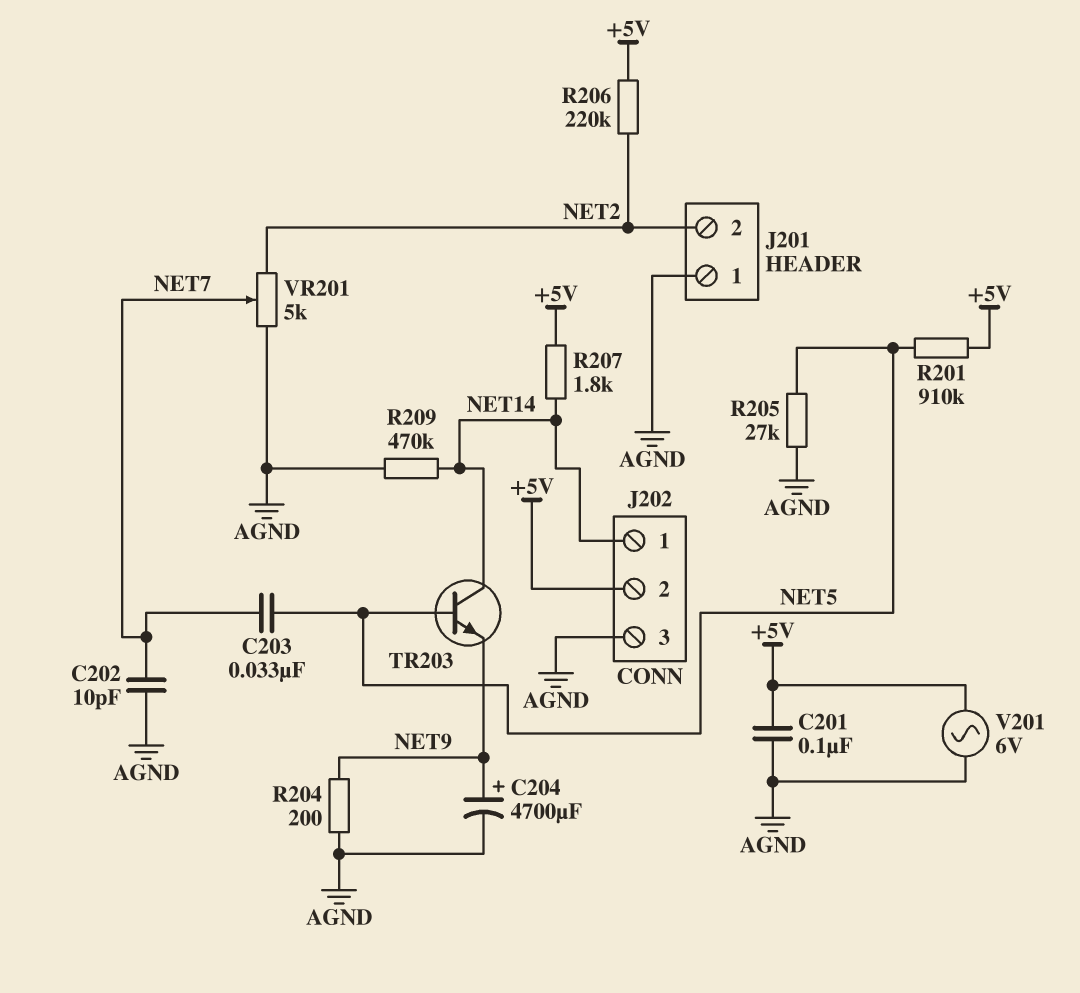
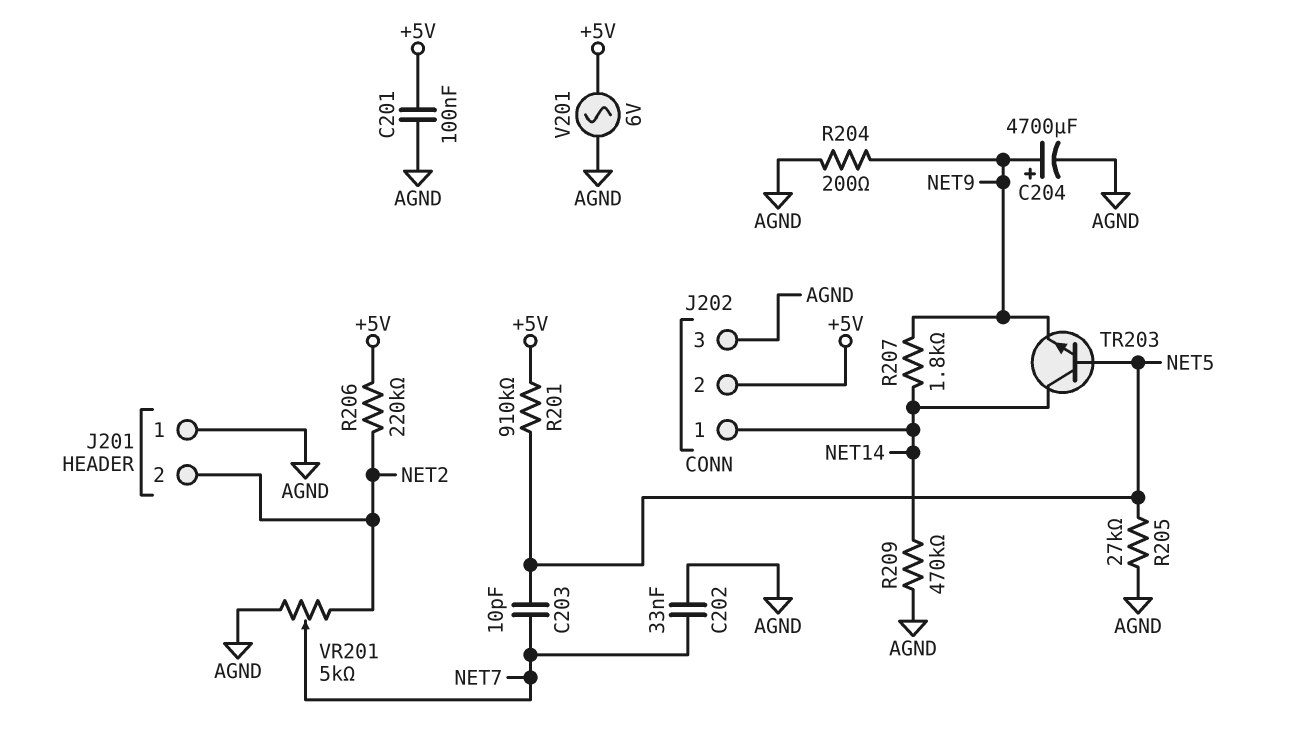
C202: 10pF (AGND, NET7) -> 33nF (AGND, NET7)
C203: 33nF (NET5, NET7) -> 10pF (NET5, NET7)
R207: 1.8k (+5V, NET14) -> 1.8k (NET9, NET14)

